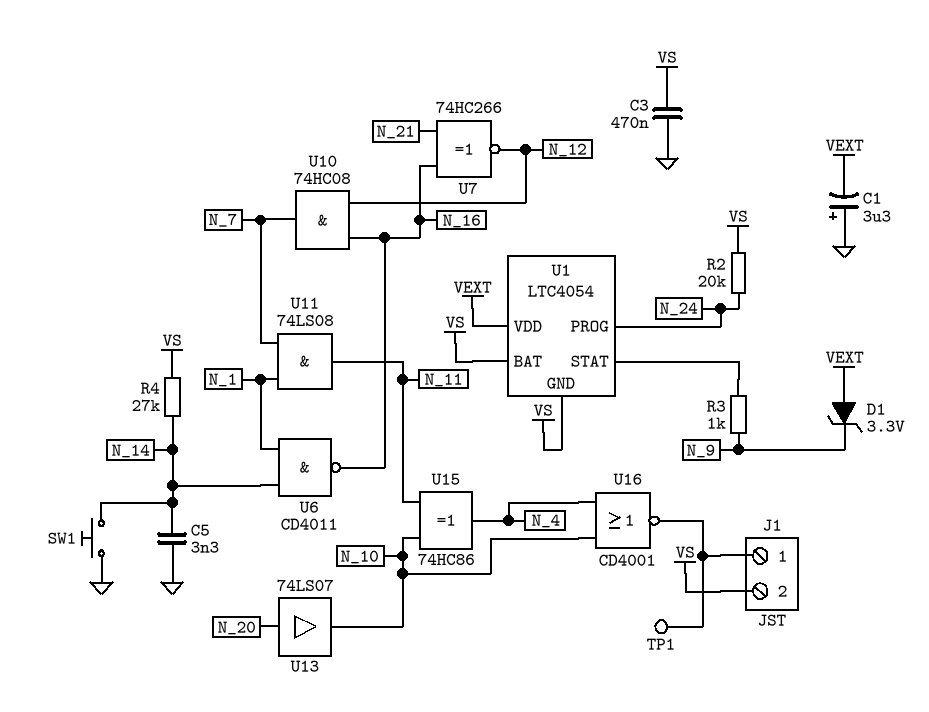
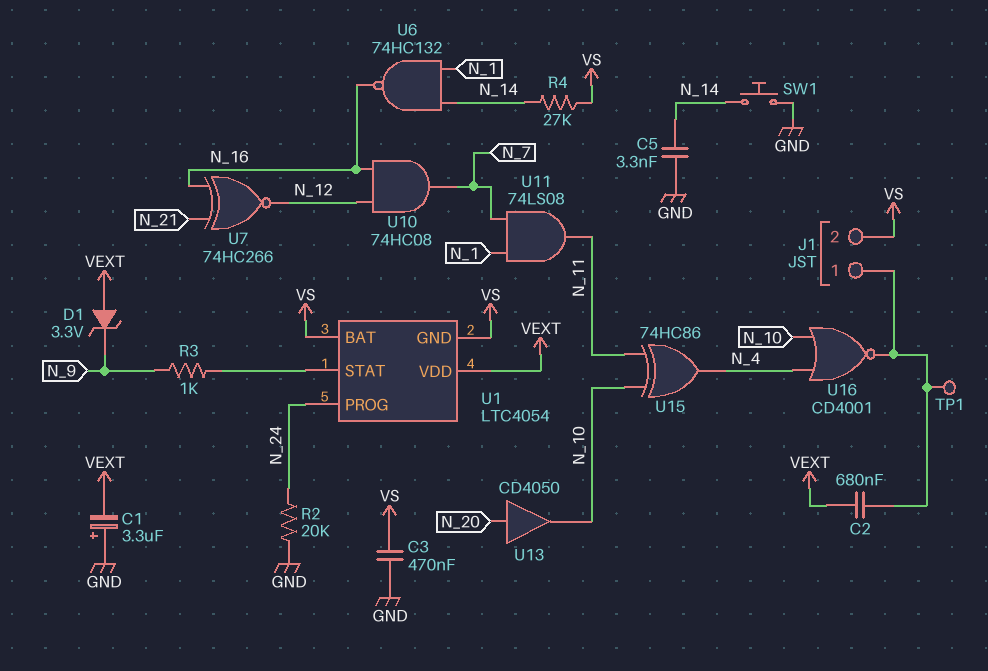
C2: none -> 680nF (J1/1, VEXT)
R2: 20k (N_24, VS) -> 20k (GND, N_24)
U6: NAND CD4011 (in N_1, in N_14, out N_16) -> NAND 74HC132 (in N_1, in N_14, out N_16)
U13: buffer 74LS07 (in N_20, out N_10) -> buffer CD4050 (in N_20, out N_10)

